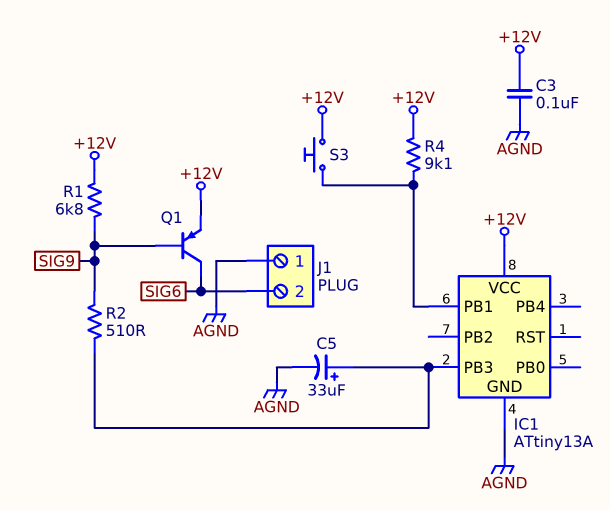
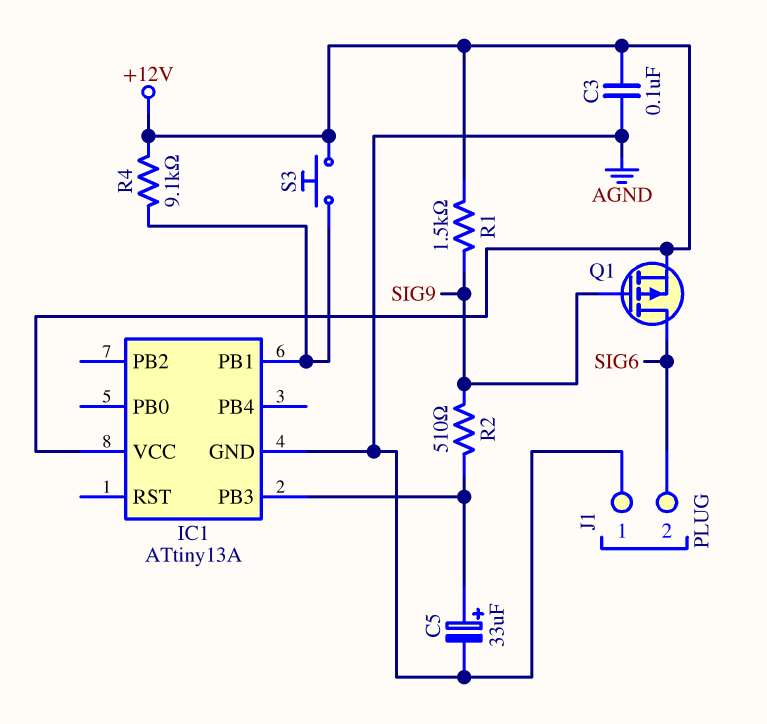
Q1: PNP (B SIG9, C SIG6, E +12V) -> PMOS (G SIG9, D SIG6, S +12V)
R1: 6.8k (+12V, SIG9) -> 1.5k (+12V, SIG9)

